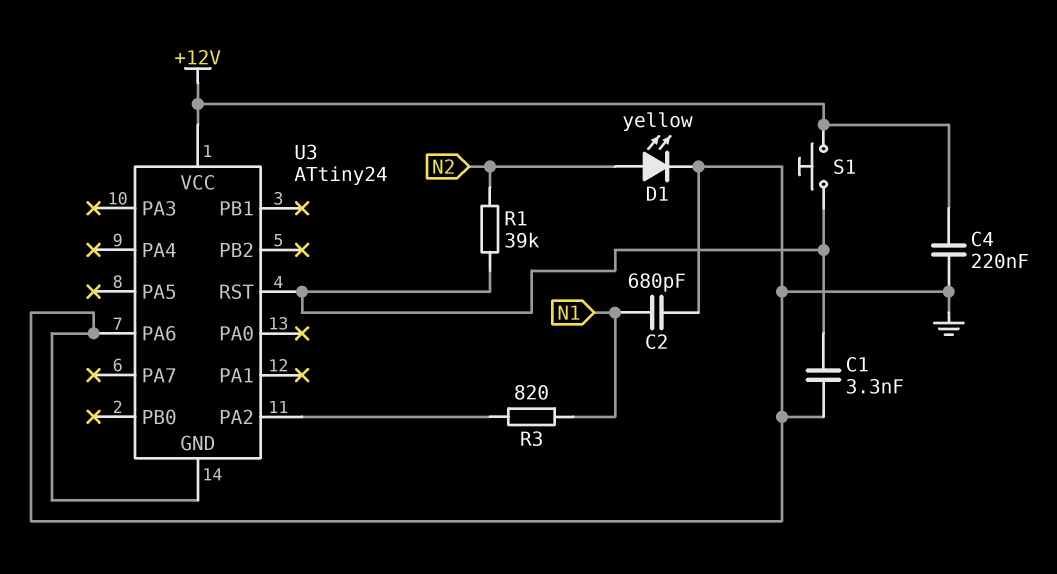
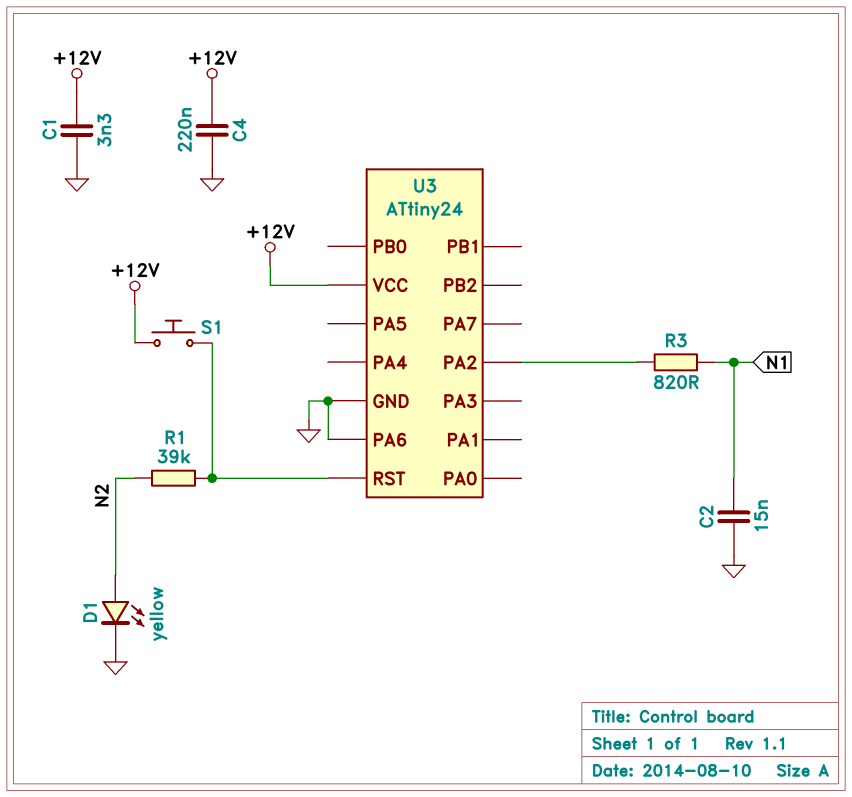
C1: 3.3nF (GND, U3/RST) -> 3.3nF (+12V, GND)
C2: 680pF (GND, N1) -> 15nF (GND, N1)

